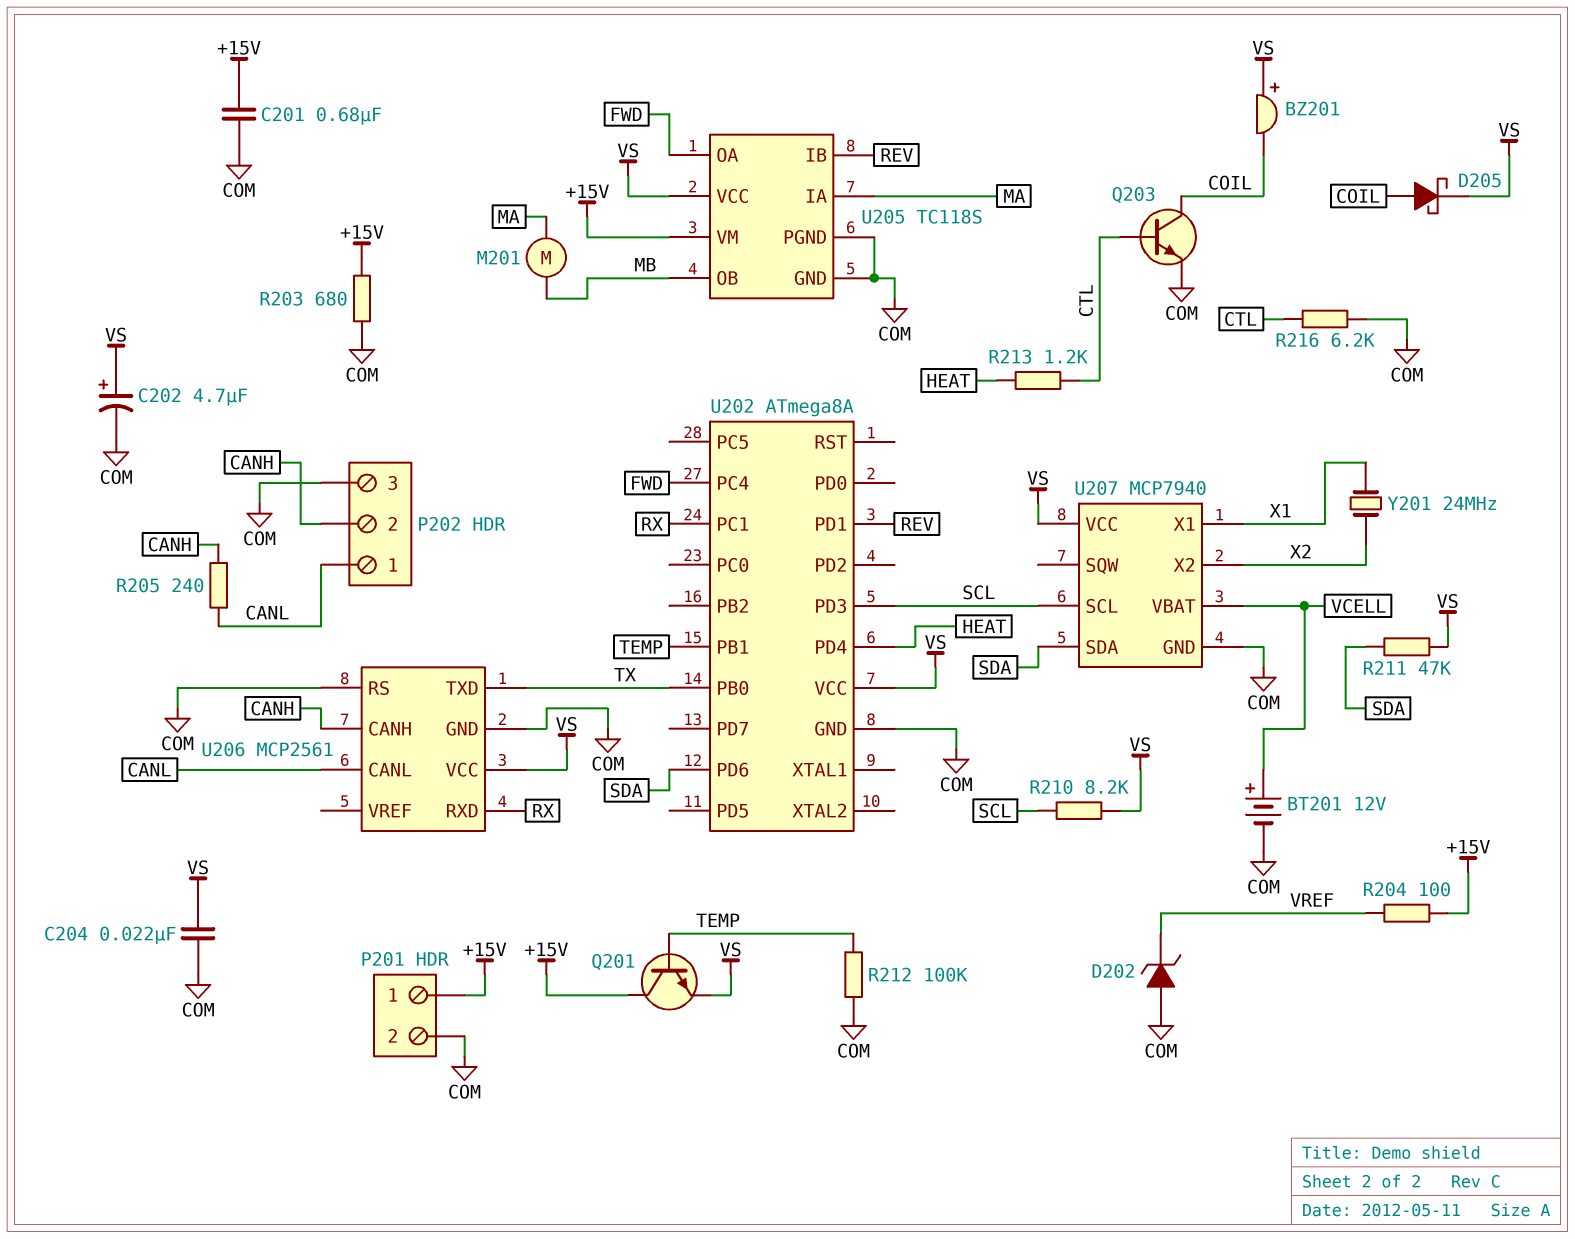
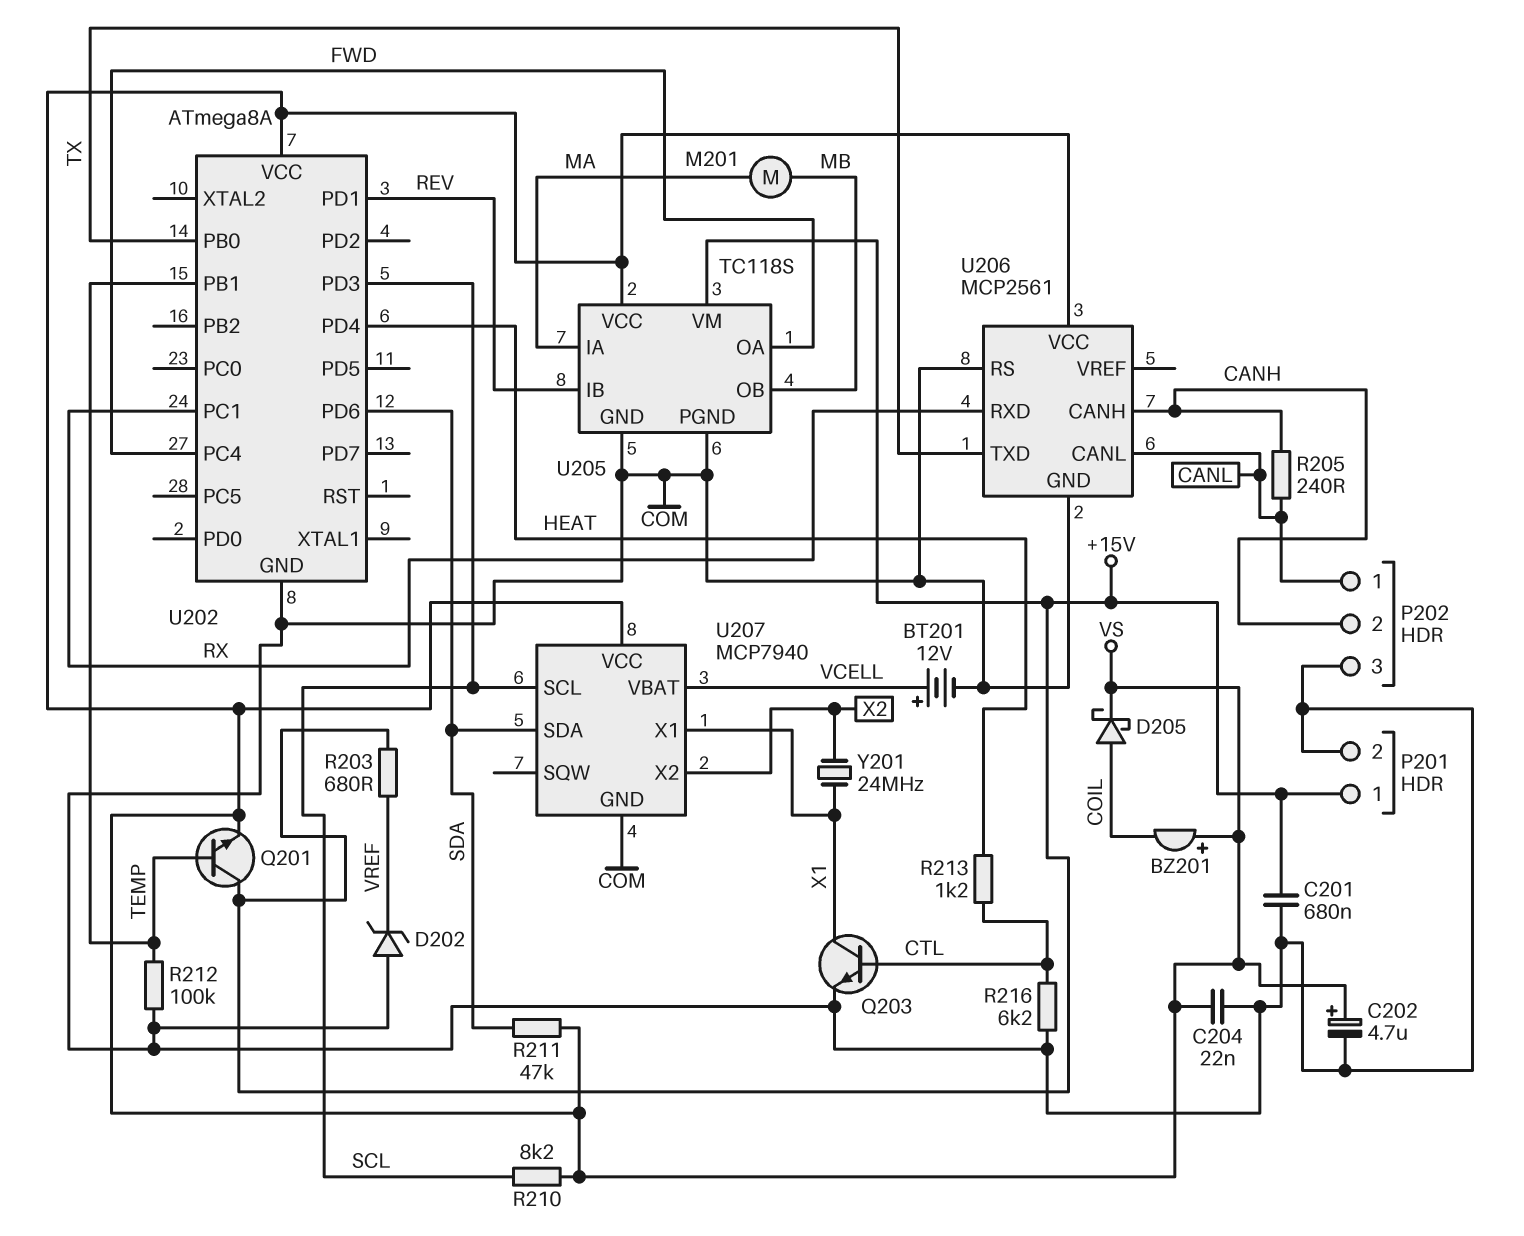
Q203: NPN (B CTL, C COIL, E COM) -> NPN (B CTL, C X1, E COM)
R203: 680 (+15V, COM) -> 680 (+15V, VREF)
R204: 100 (+15V, VREF) -> none

